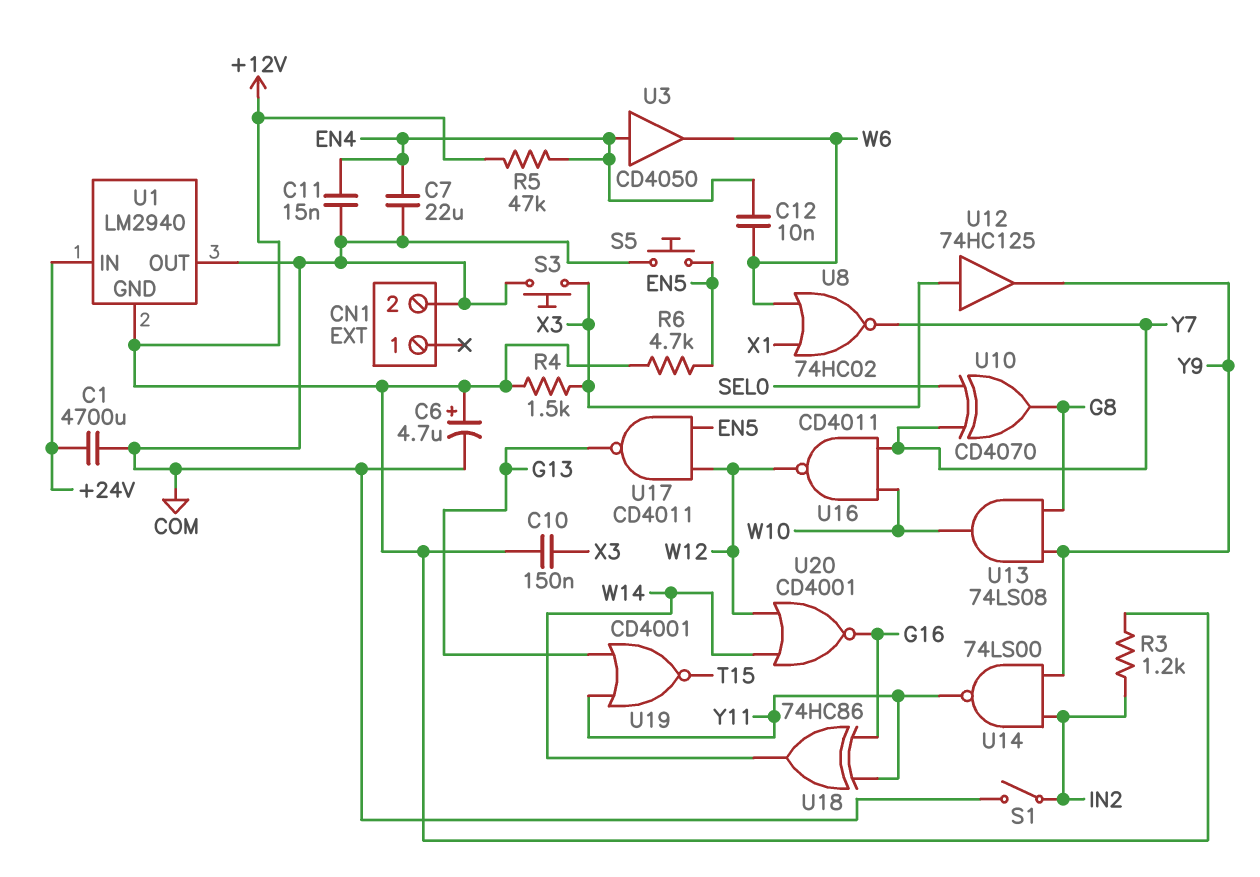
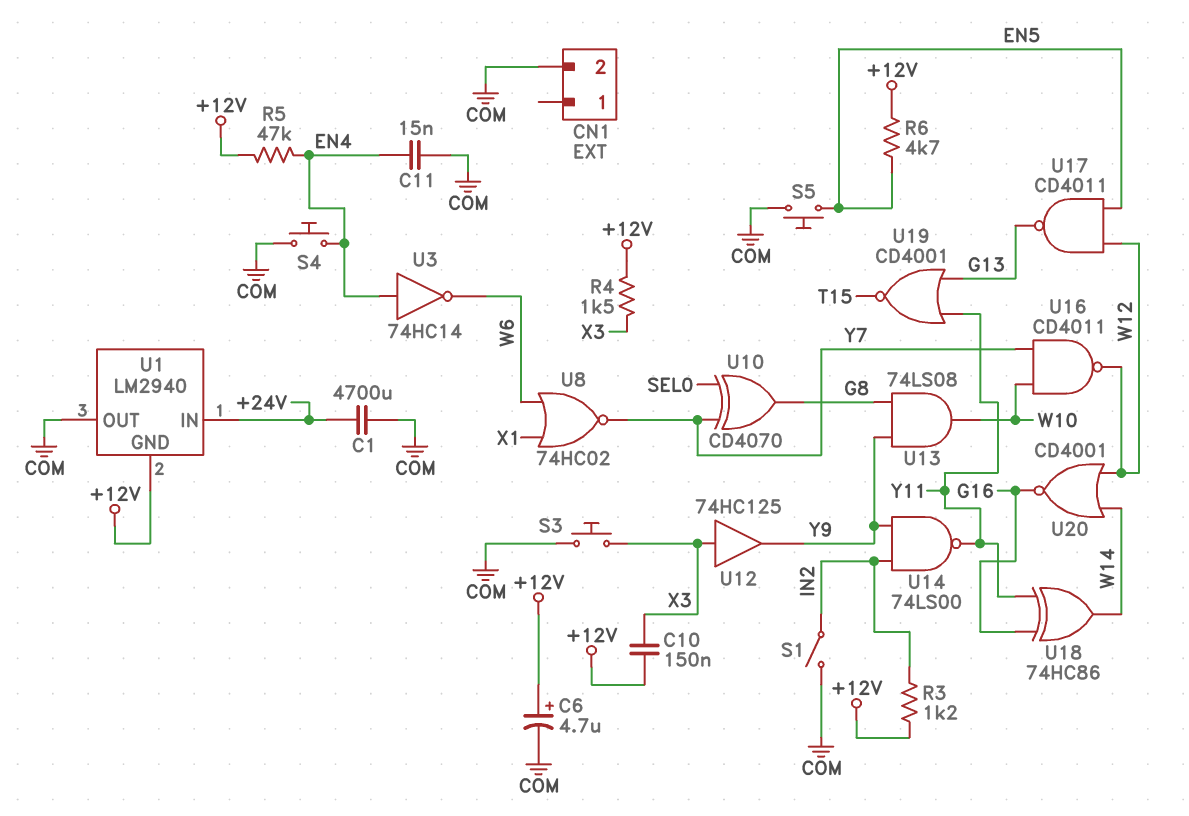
C7: 22uF (COM, EN4) -> none
C12: 10nF (EN4, W6) -> none
S4: none -> button (COM, EN4)
U3: buffer CD4050 (in EN4, out W6) -> NOT 74HC14 (in EN4, out W6)

